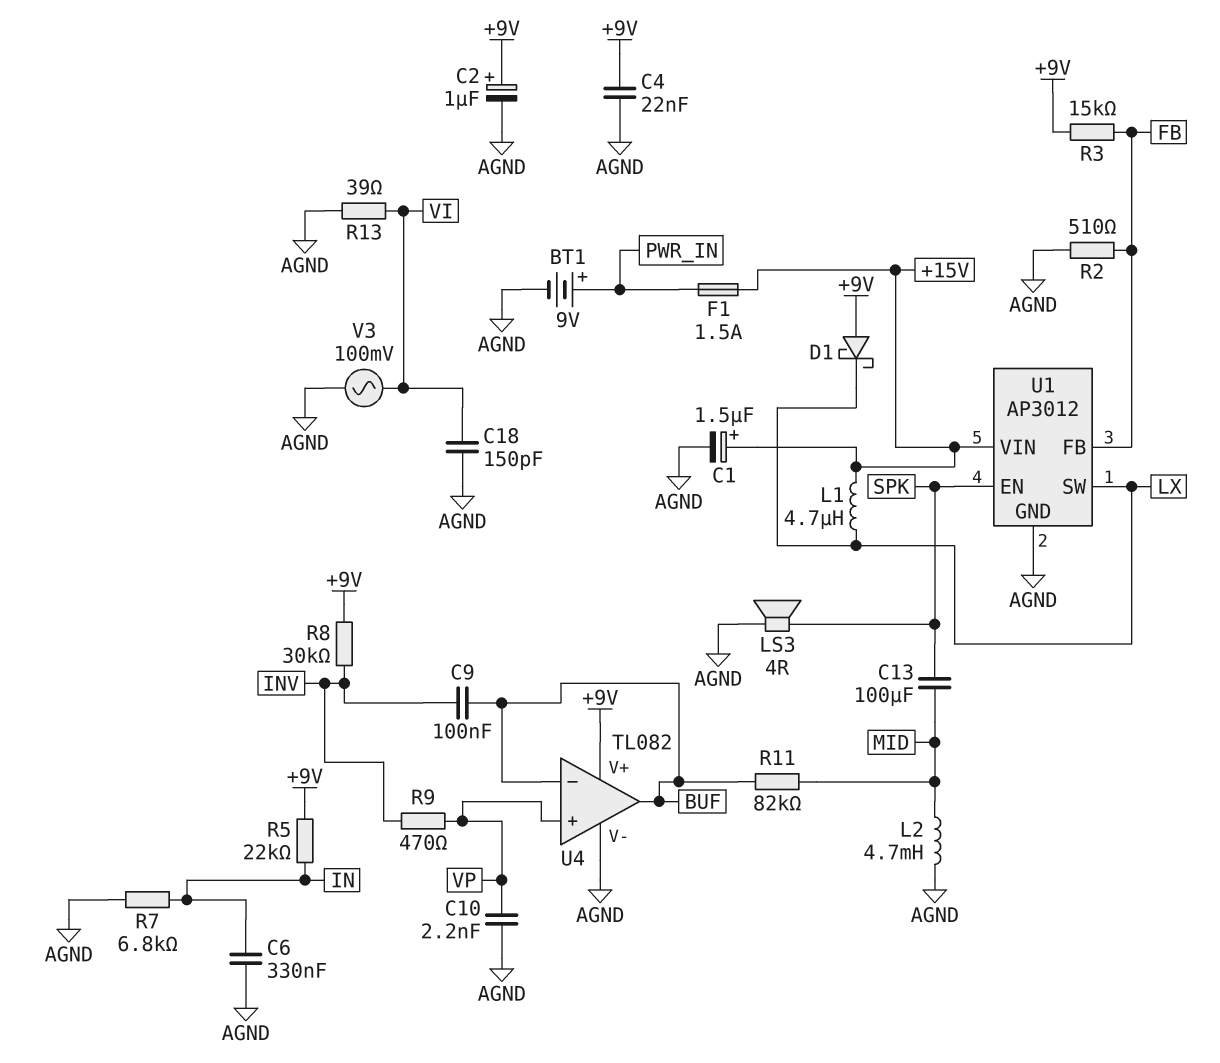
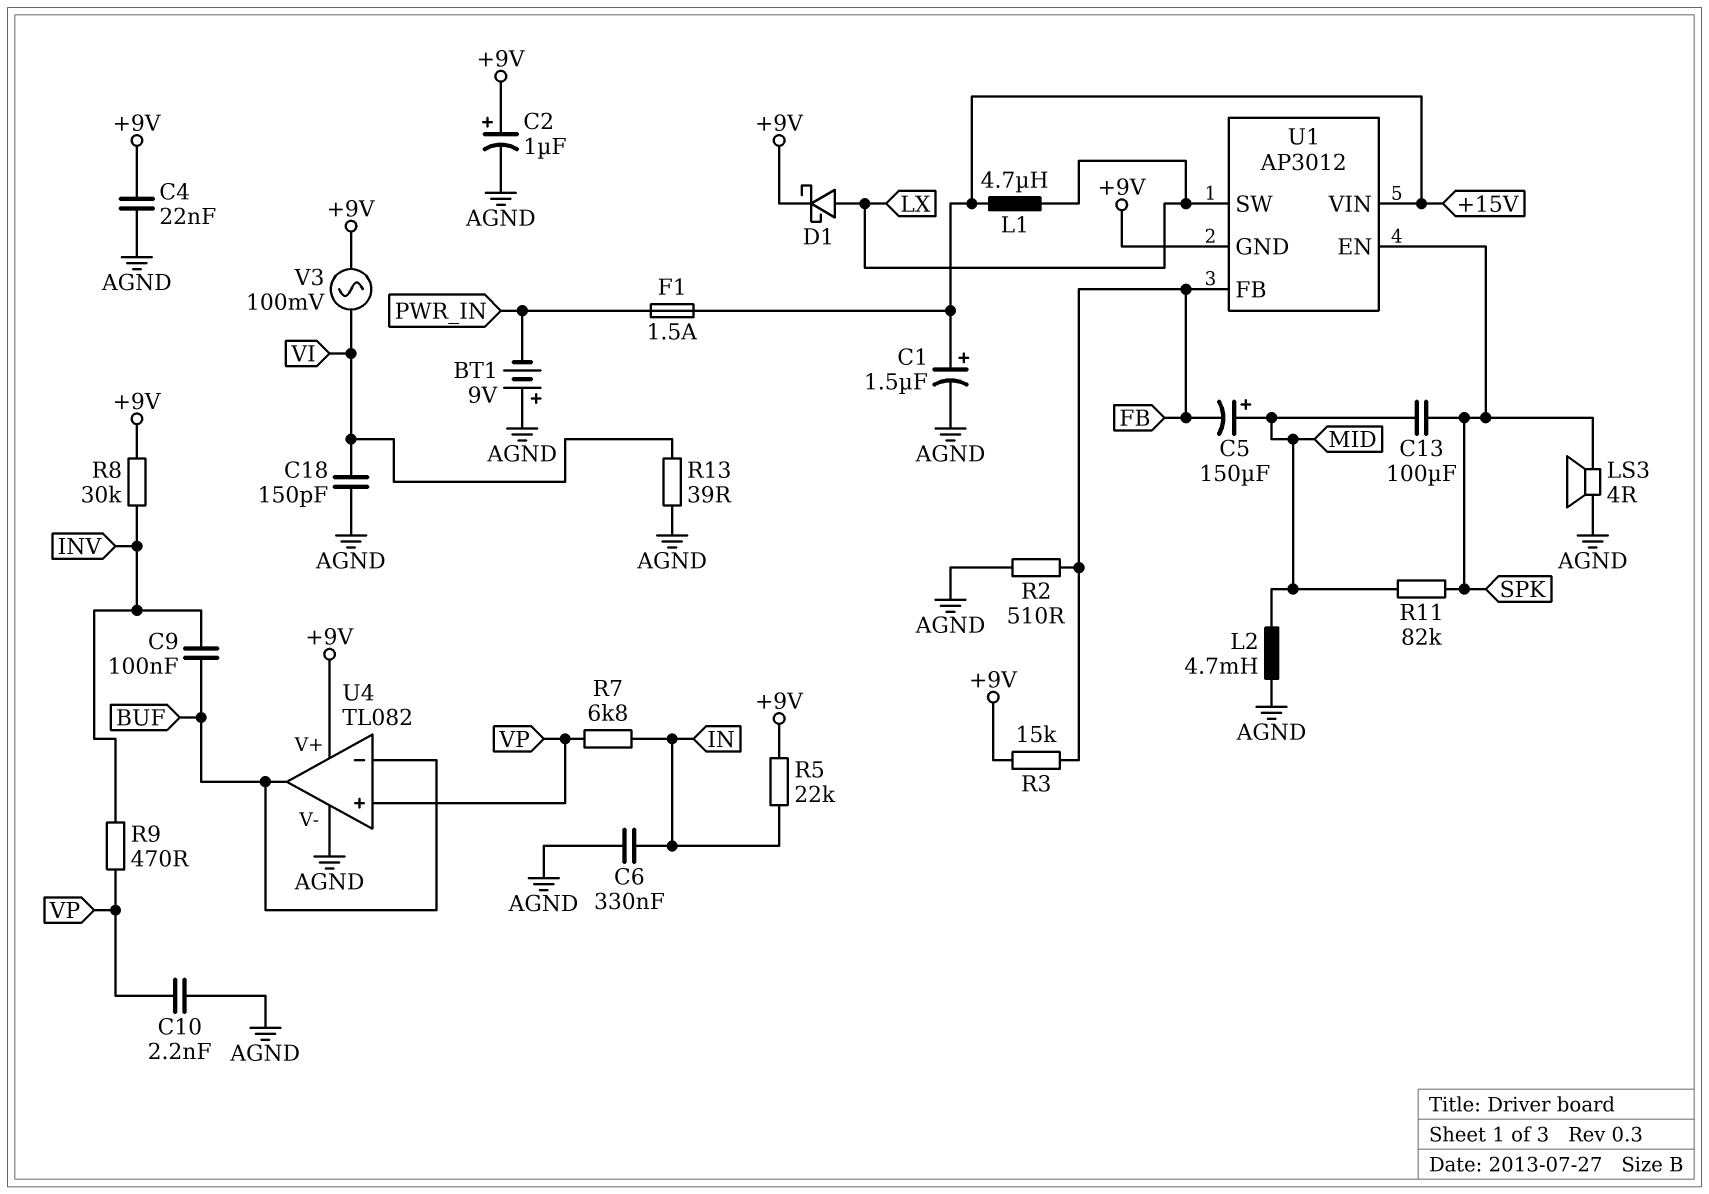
BT1: 9V (plus PWR_IN, minus AGND) -> 9V (plus AGND, minus PWR_IN)
C5: none -> 150uF (plus MID, minus FB)
D1: schottky (A +9V, K LX) -> schottky (A LX, K +9V)
R7: 6.8k (AGND, IN) -> 6.8k (IN, VP)
R11: 82k (BUF, MID) -> 82k (MID, SPK)
U1 pin GND: AGND -> +9V
V3: AC 100mV (AGND, VI) -> AC 100mV (+9V, VI)

